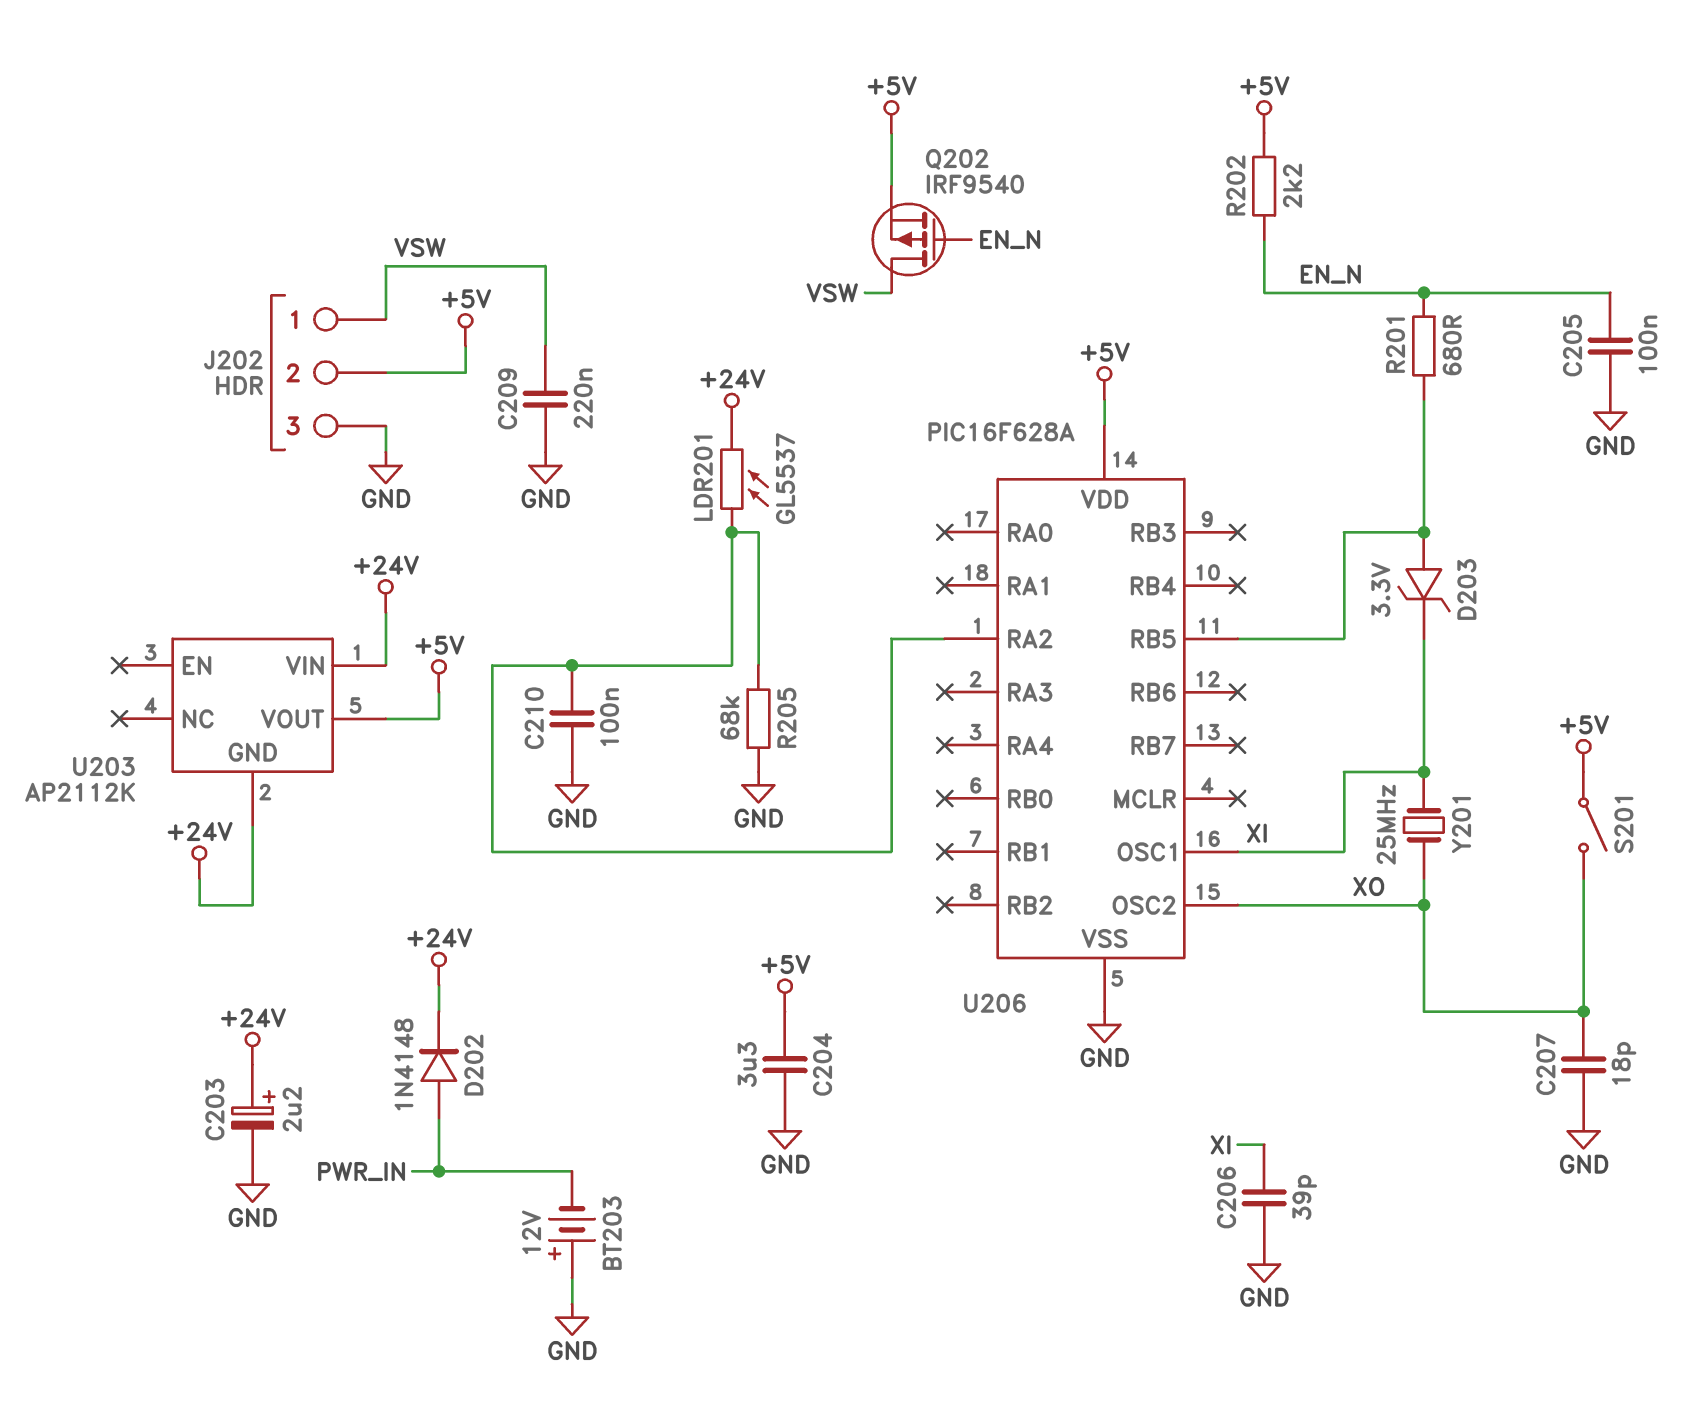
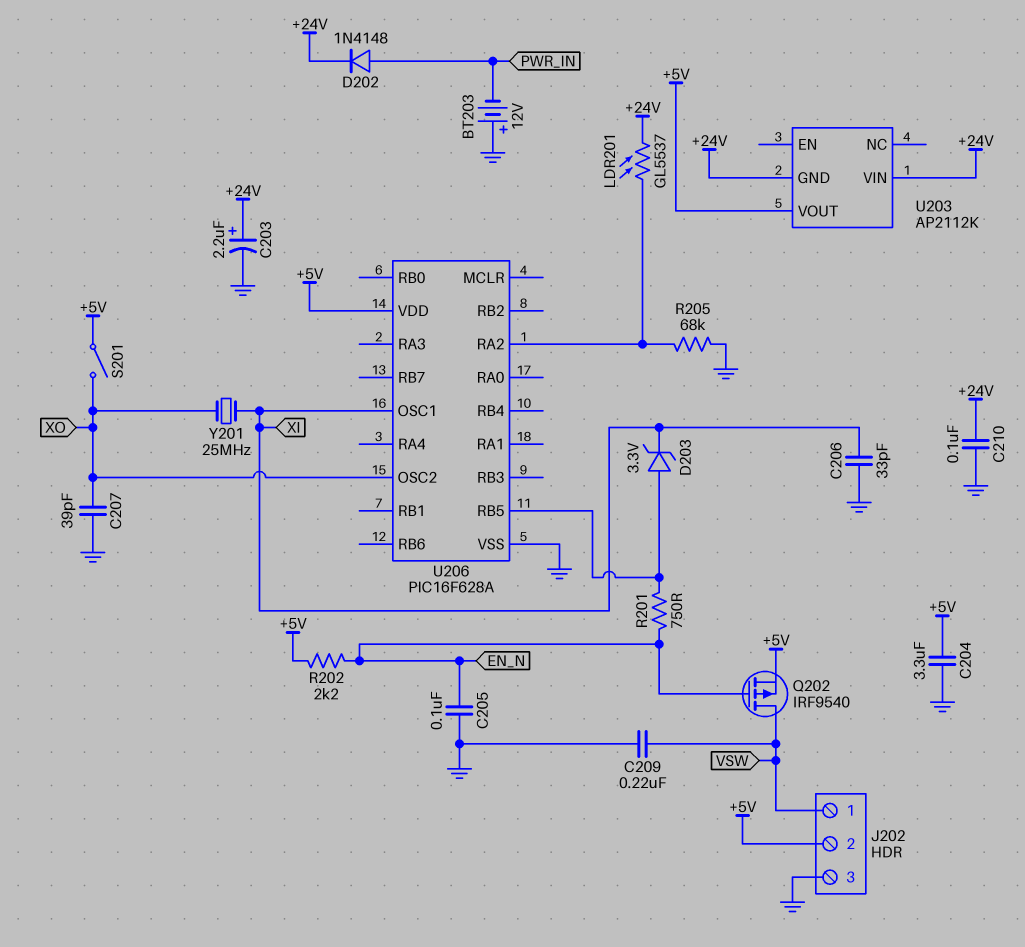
C206: 39pF (GND, XI) -> 33pF (GND, XI)
C207: 18pF (GND, XO) -> 39pF (GND, XO)
C210: 100nF (GND, U206/RA2) -> 100nF (+24V, GND)
R201: 680 (EN_N, U206/RB5) -> 750 (EN_N, U206/RB5)

